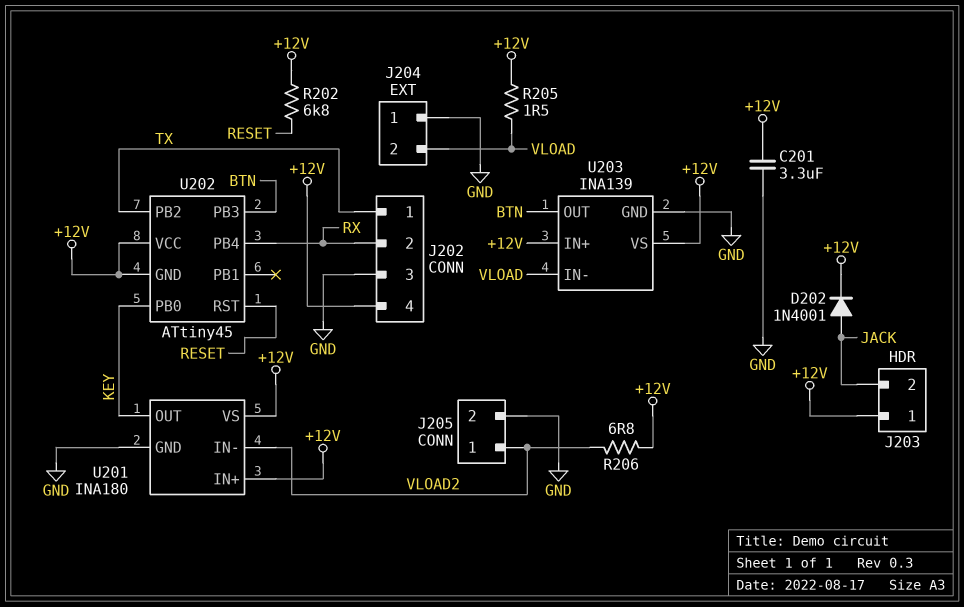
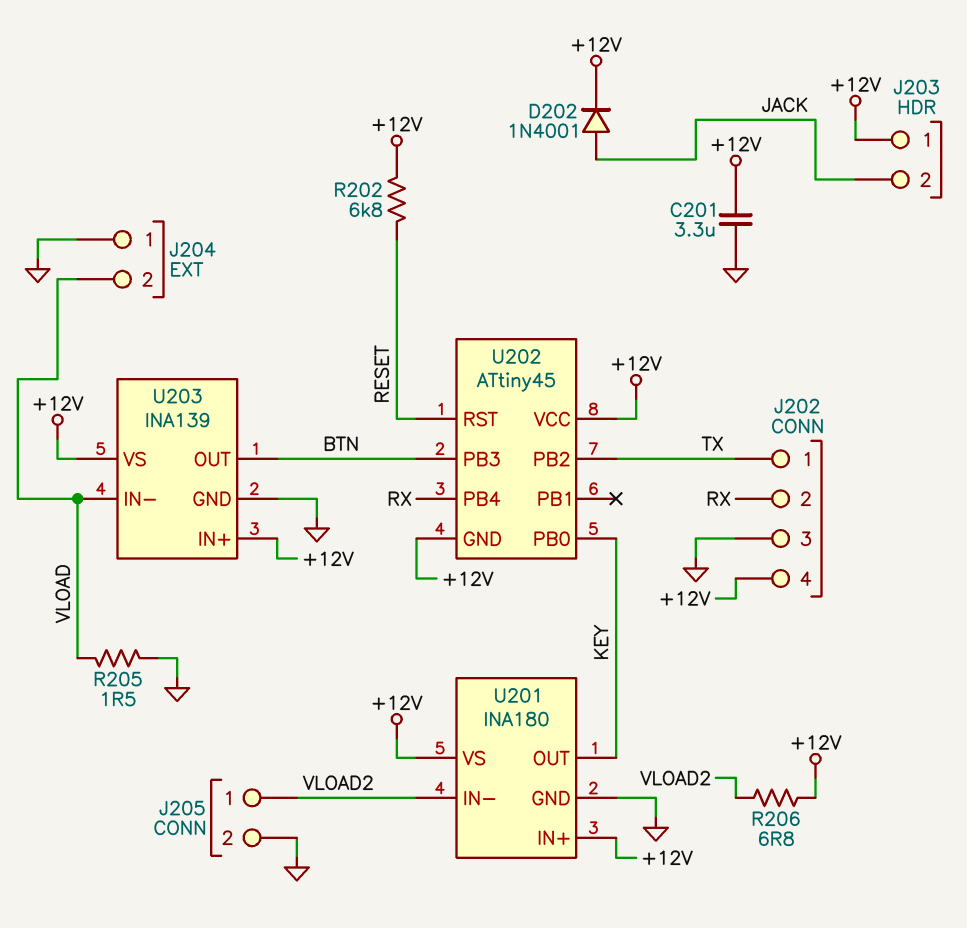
R205: 1.5 (+12V, VLOAD) -> 1.5 (GND, VLOAD)

